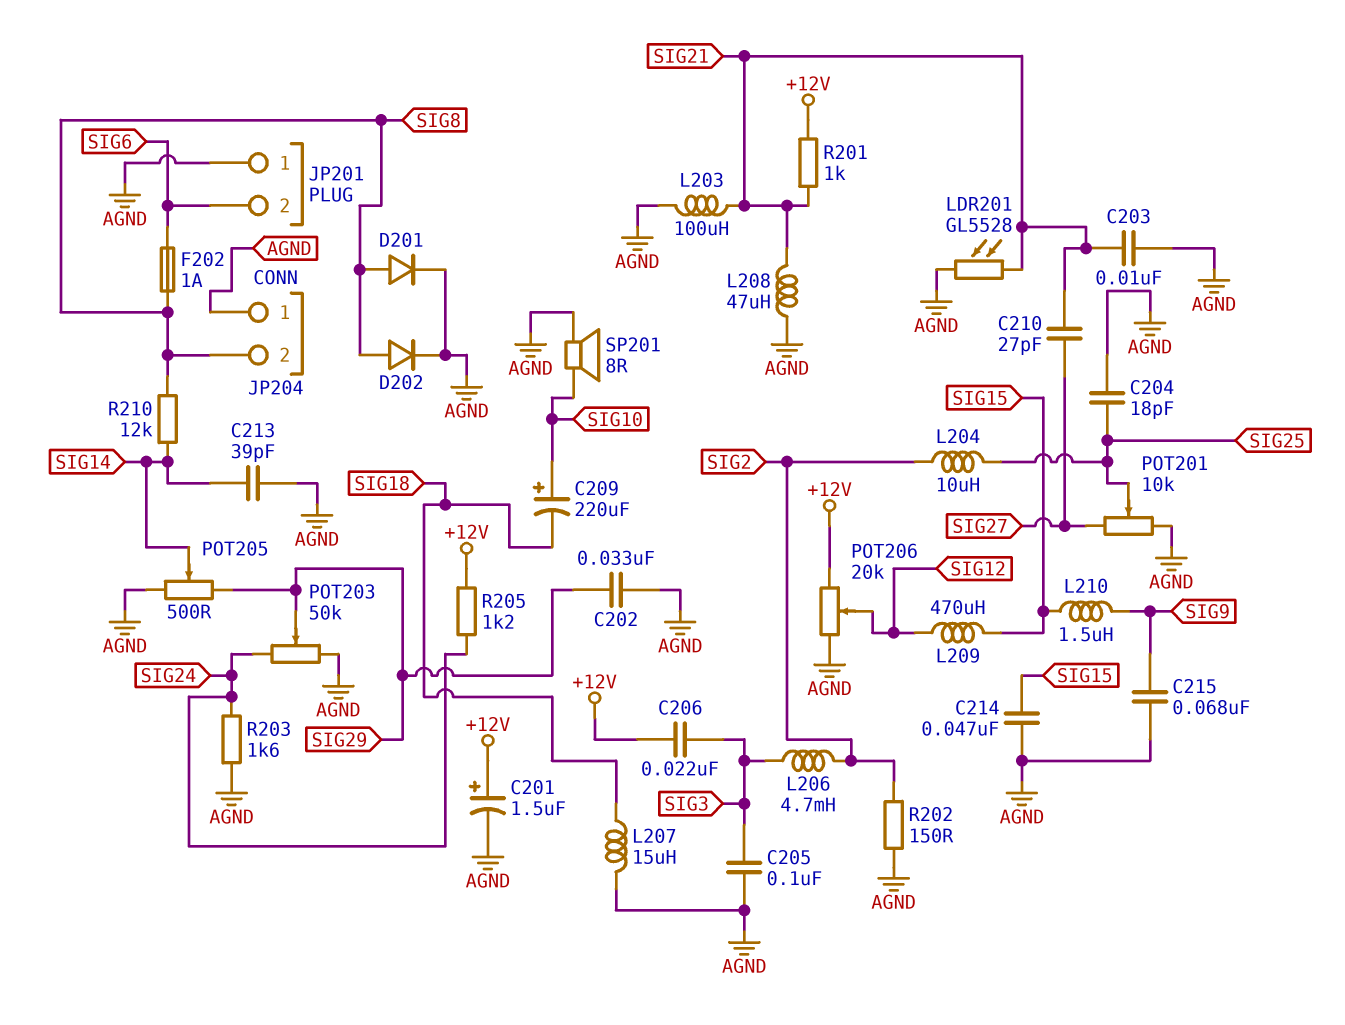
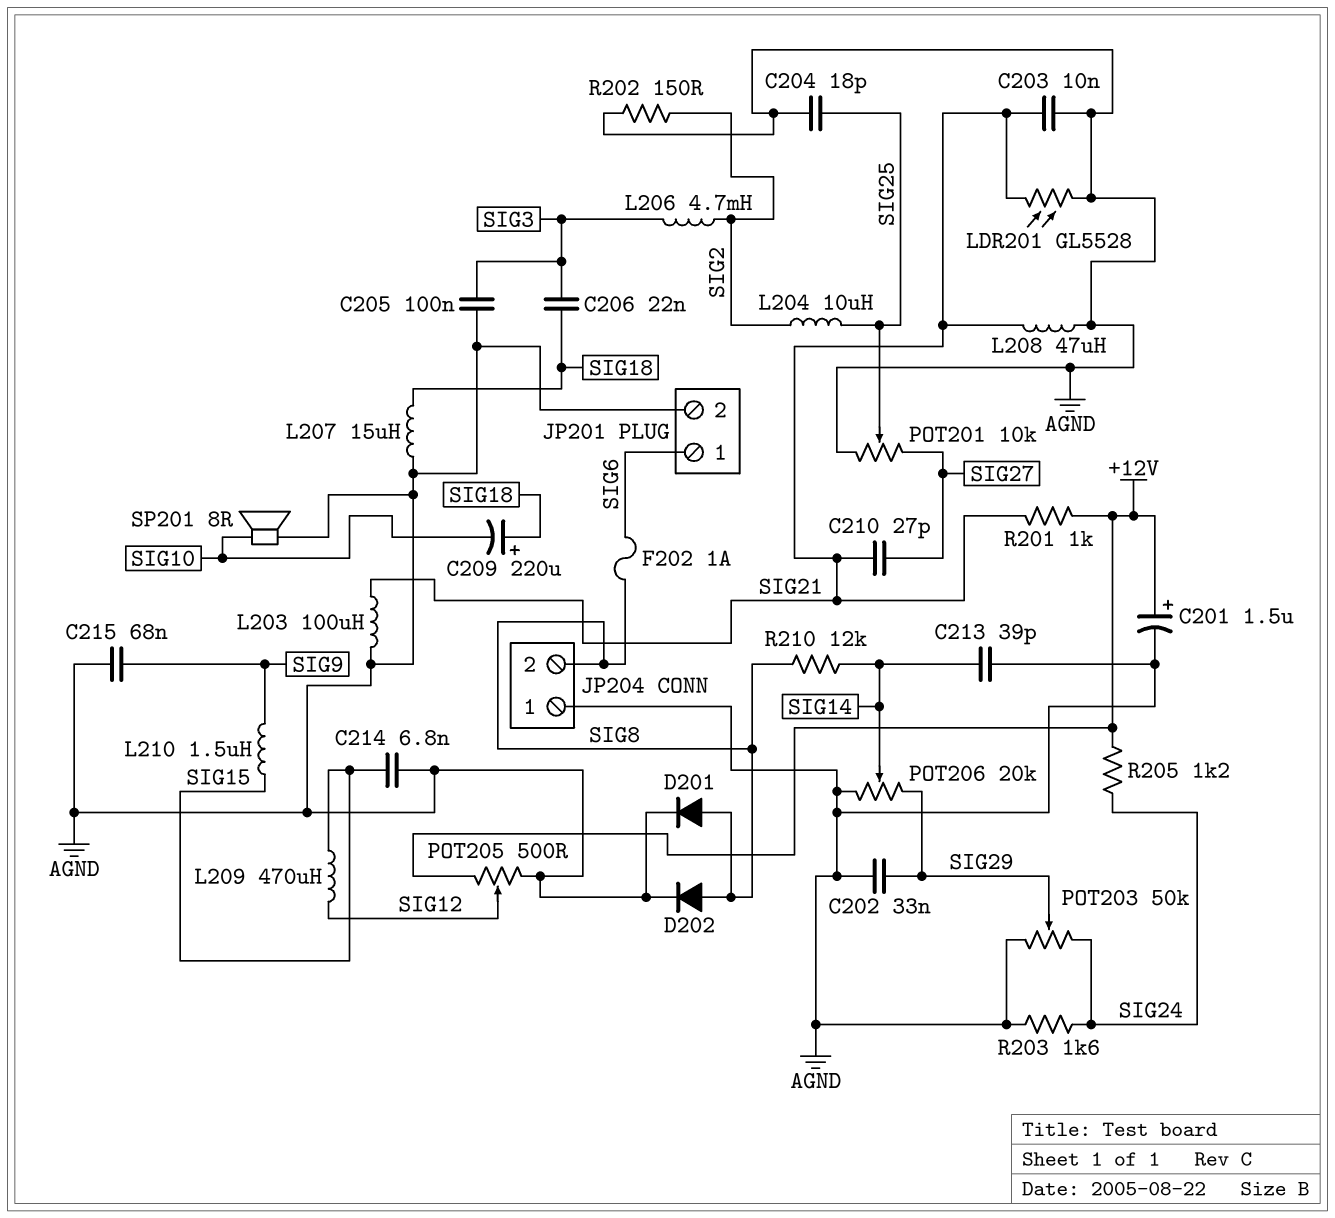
C206: 22nF (+12V, SIG3) -> 22nF (SIG3, SIG18)
C209: 220uF (plus SIG10, minus SIG18) -> 220uF (plus SIG18, minus SIG10)
C214: 47nF (AGND, SIG15) -> 6.8nF (AGND, SIG15)
JP201 pin 1: AGND -> SIG6
JP201 pin 2: SIG6 -> AGND
POT205: 500 (AGND, SIG29, wiper SIG14) -> 500 (+12V, AGND, wiper SIG12)
POT206: 20k (+12V, AGND, wiper SIG12) -> 20k (AGND, SIG29, wiper SIG14)

